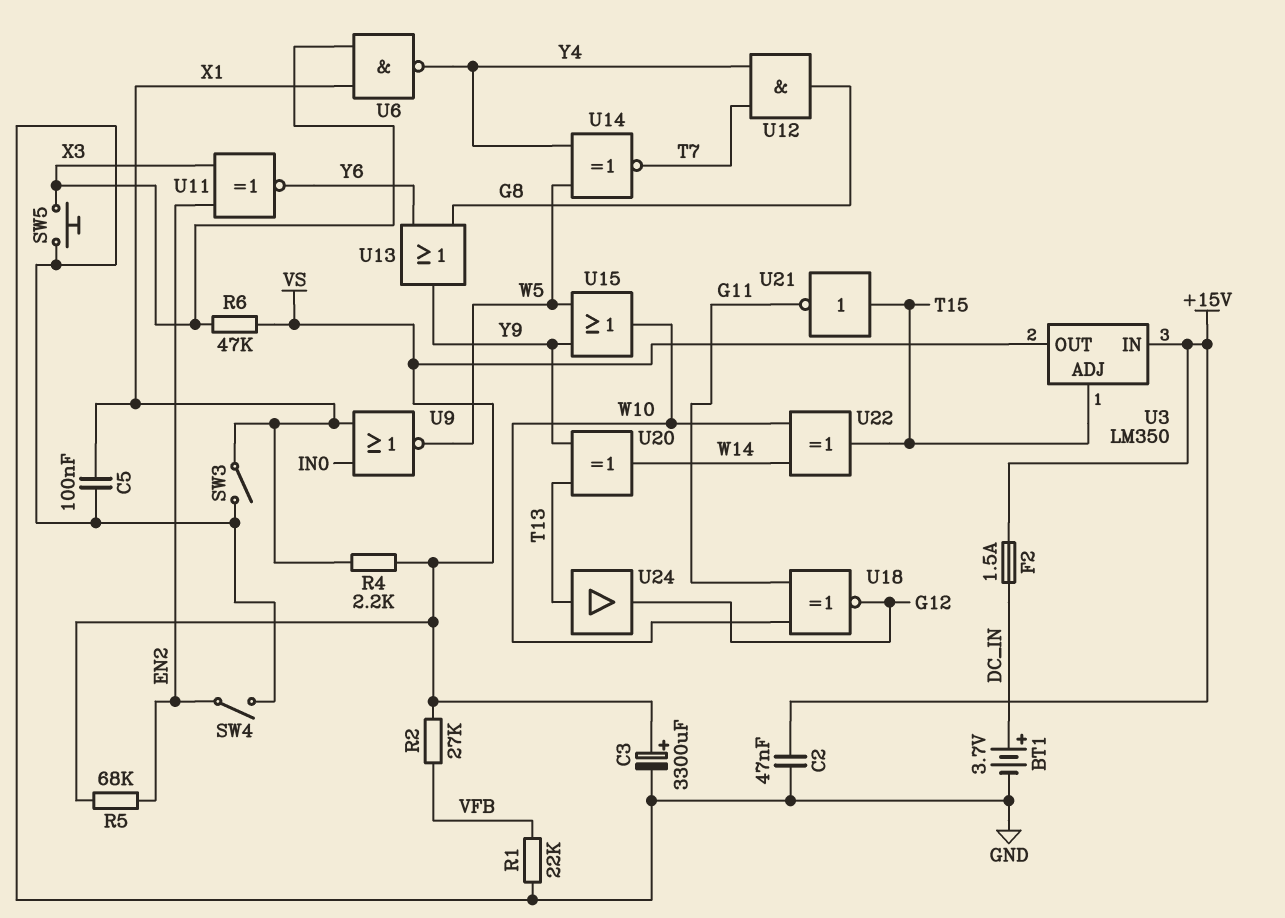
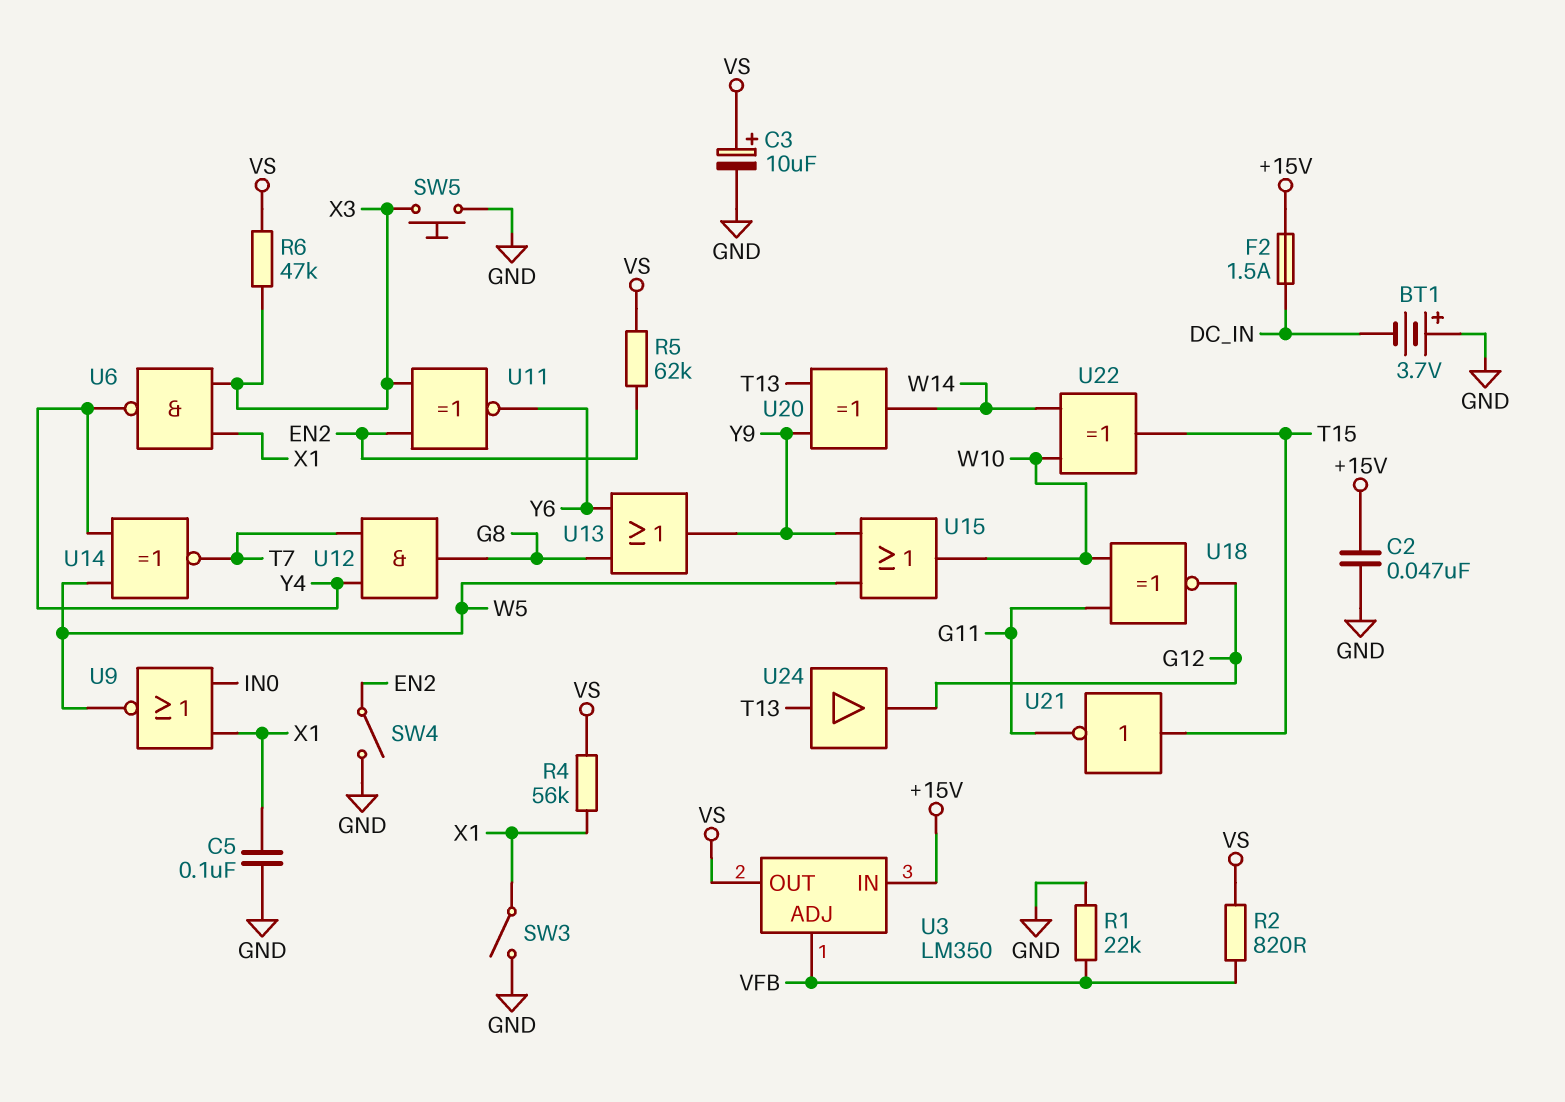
BT1: 3.7V (plus DC_IN, minus GND) -> 3.7V (plus GND, minus DC_IN)
C3: 3300uF (plus VS, minus GND) -> 10uF (plus VS, minus GND)
R2: 27k (VFB, VS) -> 820 (VFB, VS)
R4: 2.2k (VS, X1) -> 56k (VS, X1)
R5: 68k (EN2, VS) -> 62k (EN2, VS)
U3 pin ADJ: T15 -> VFB

